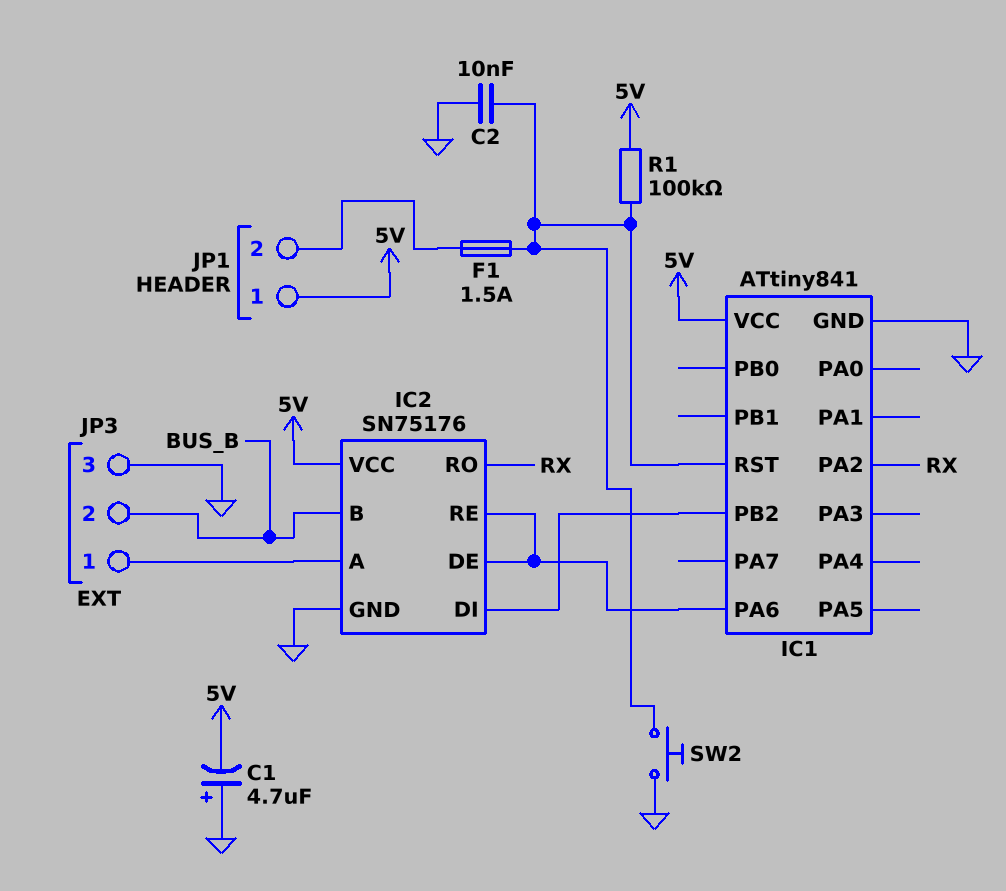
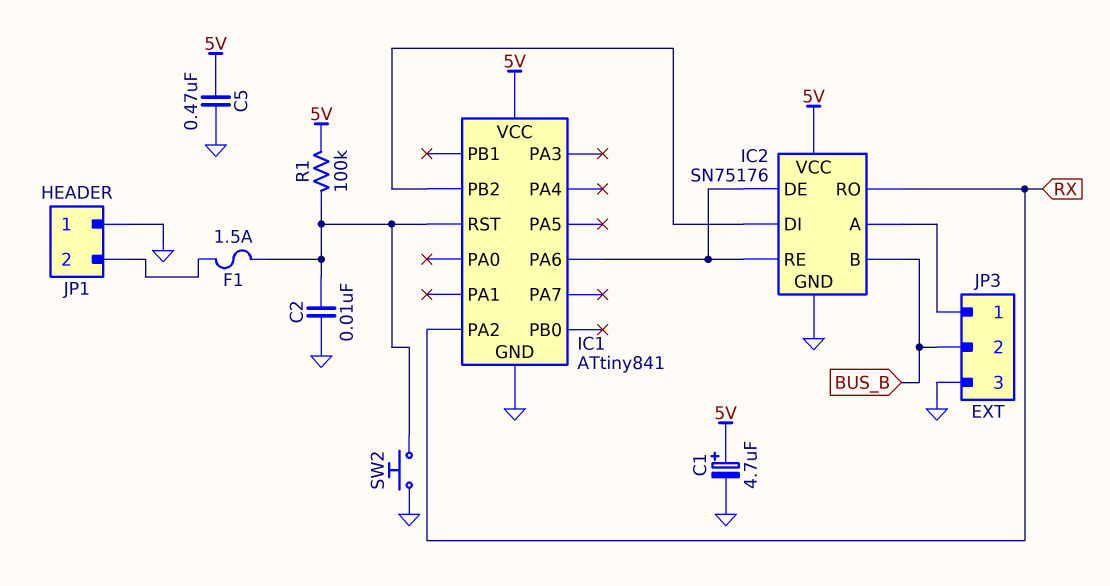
C1: 4.7uF (plus GND, minus 5V) -> 4.7uF (plus 5V, minus GND)
C5: none -> 470nF (5V, GND)
JP1 pin 1: 5V -> GND

